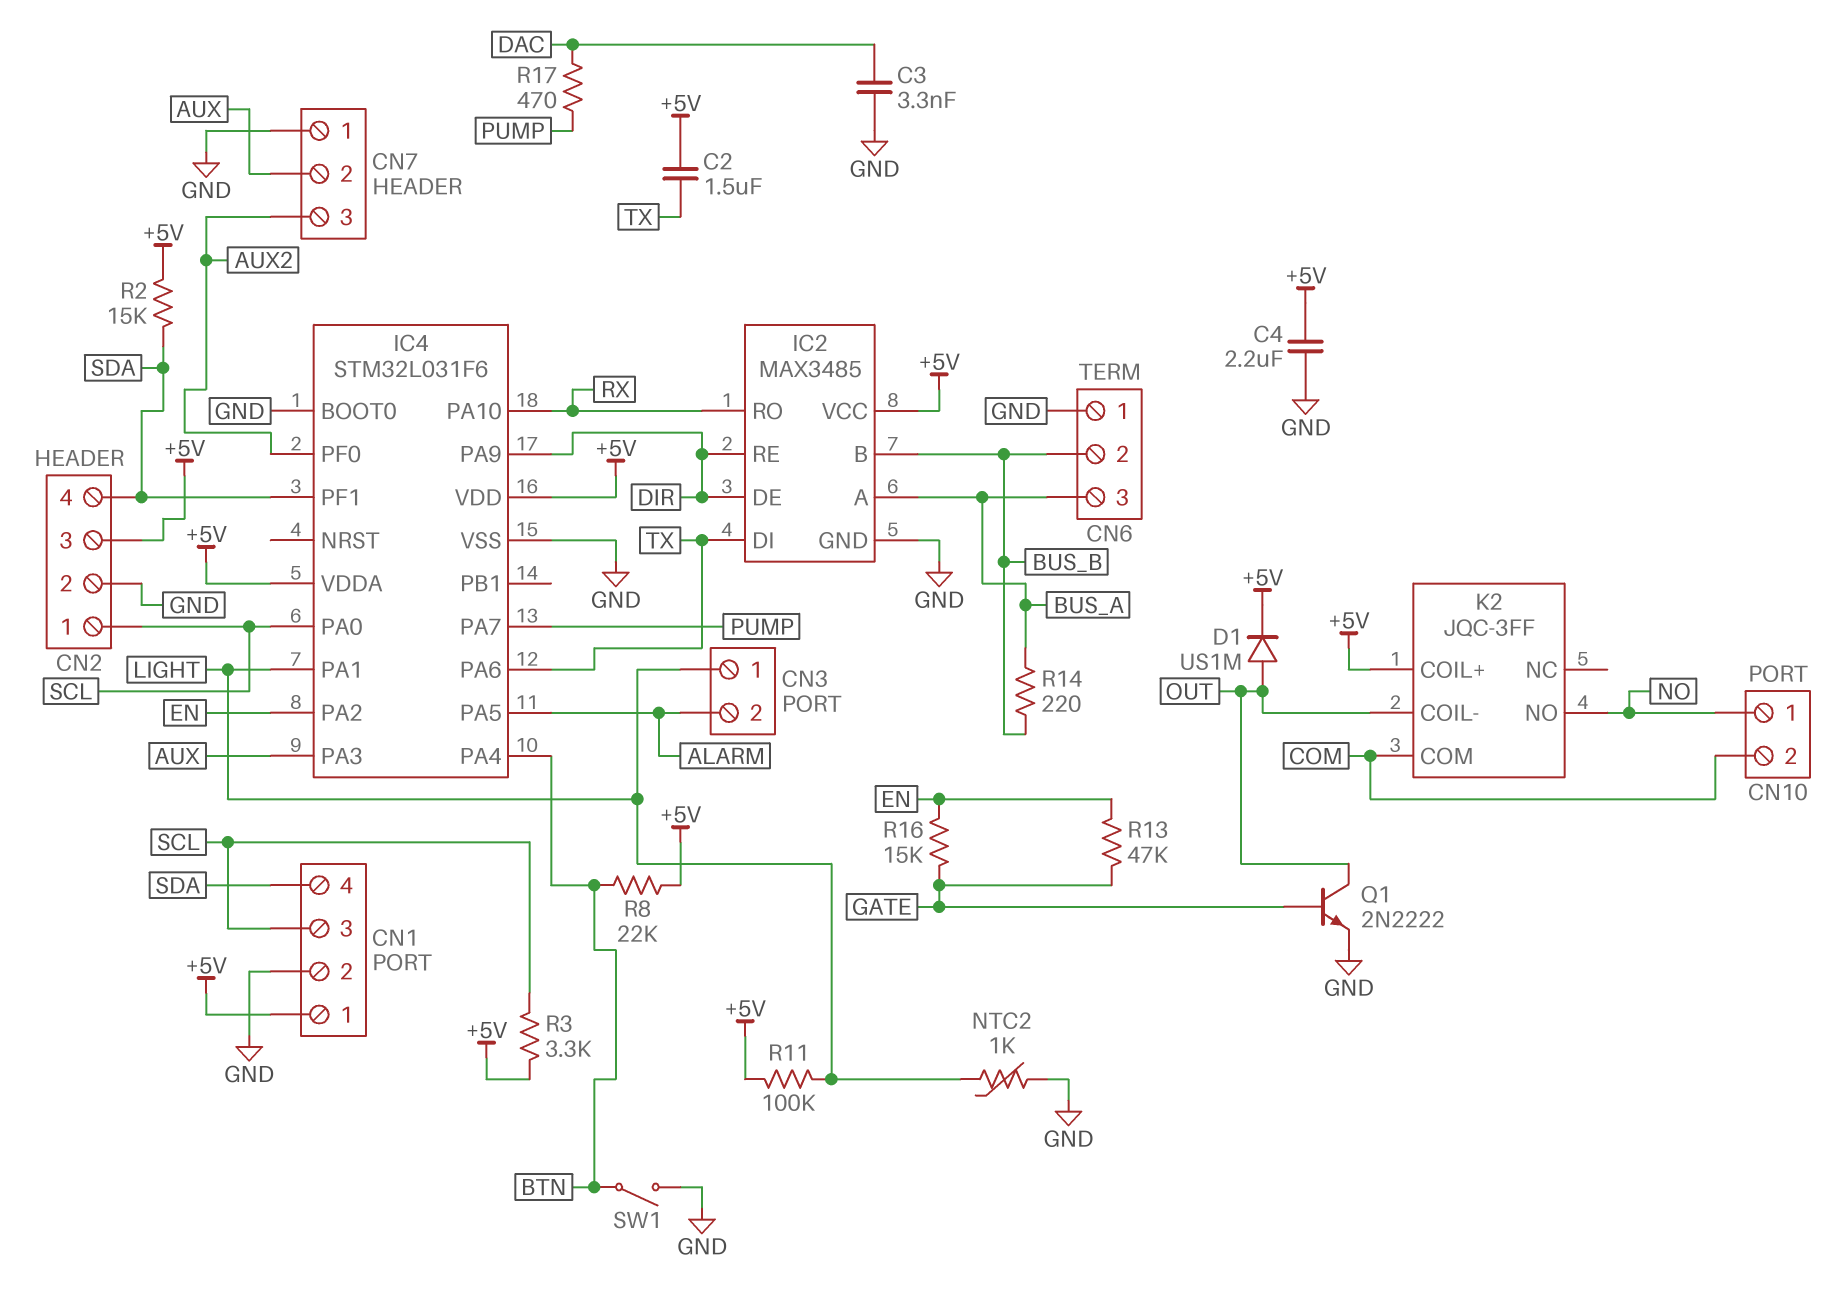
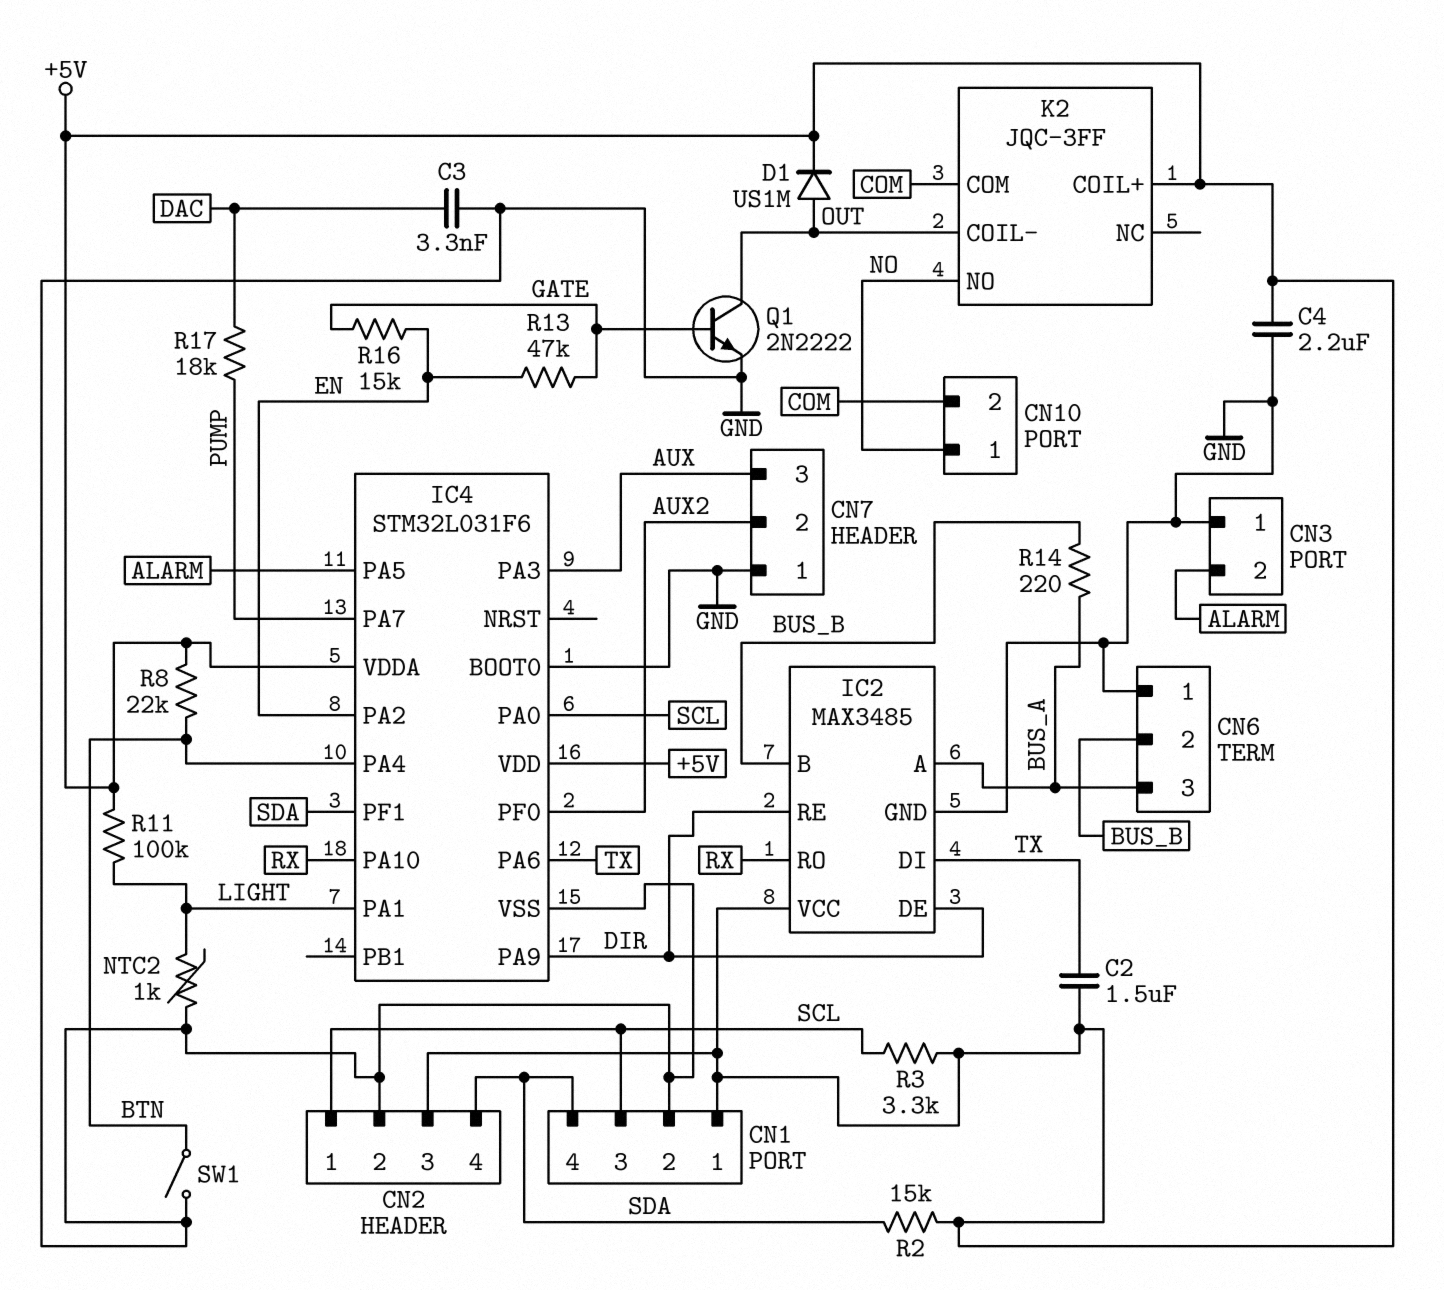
CN3 pin 1: LIGHT -> GND
CN7 pin 2: AUX -> AUX2
CN7 pin 3: AUX2 -> AUX
R17: 470 (DAC, PUMP) -> 18k (DAC, PUMP)

